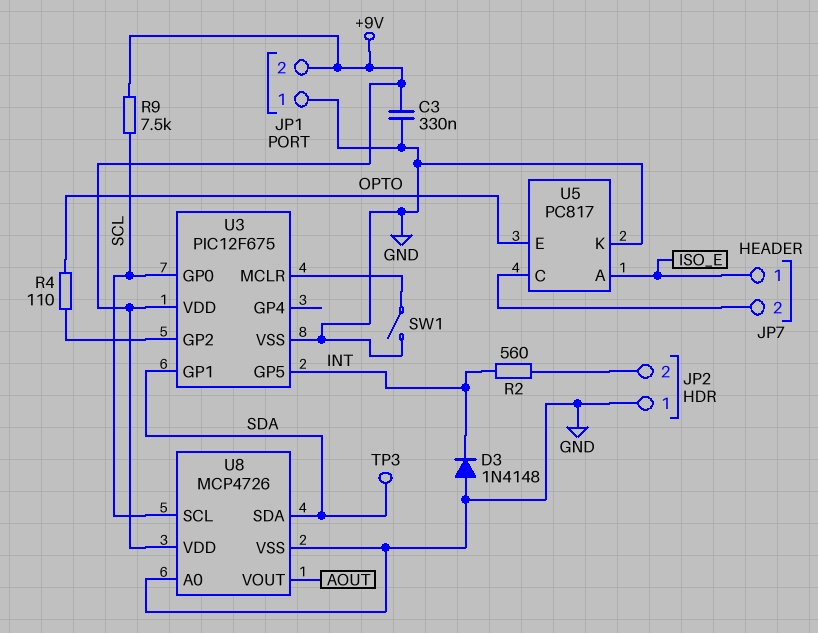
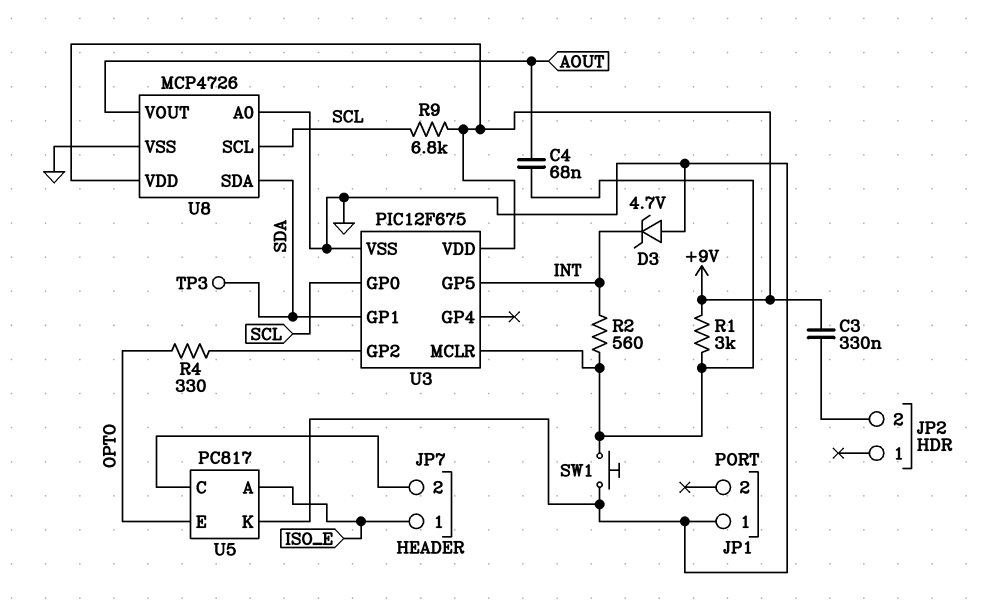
C3: 330nF (+9V, GND) -> 330nF (+9V, JP2/2)
C4: none -> 68nF (AOUT, U3/MCLR)
D3: diode 1N4148 (A GND, K INT) -> zener 4.7V (A GND, K INT)
JP1 pin 2: +9V -> none
JP2 pin 1: GND -> none
R1: none -> 3k (+9V, U3/MCLR)
R2: 560 (INT, JP2/2) -> 560 (INT, U3/MCLR)
R4: 110 (OPTO, U3/GP2) -> 330 (OPTO, U3/GP2)
R9: 7.5k (+9V, SCL) -> 6.8k (+9V, SCL)
SW1: switch (GND, U3/MCLR) -> button (GND, U3/MCLR)

